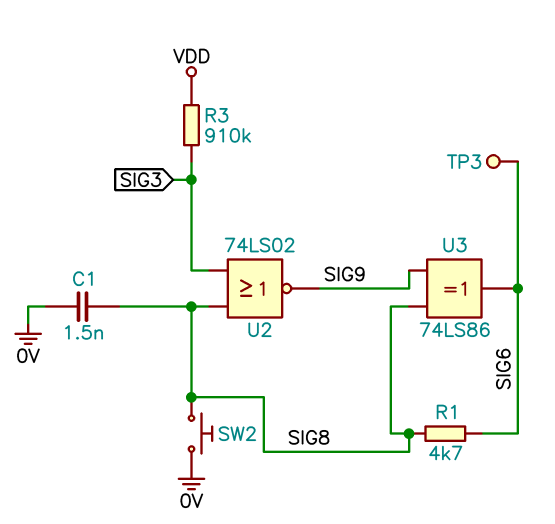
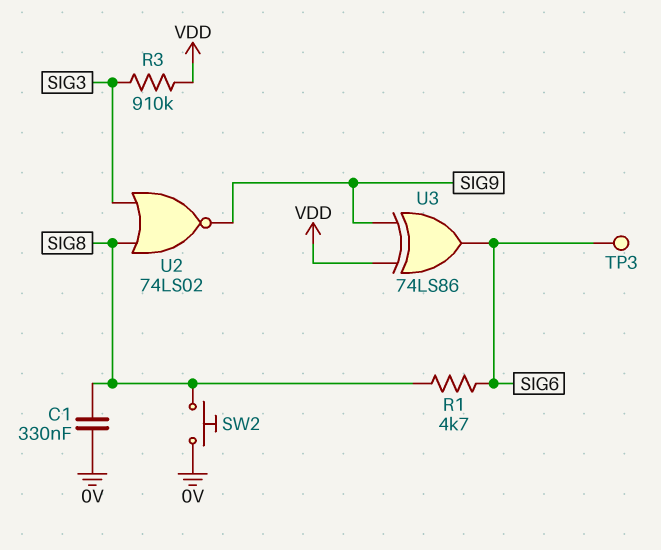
C1: 1.5nF (0V, SIG8) -> 330nF (0V, SIG8)
U3: XOR 74LS86 (in SIG8, in SIG9, out SIG6) -> XOR 74LS86 (in SIG9, in VDD, out SIG6)

